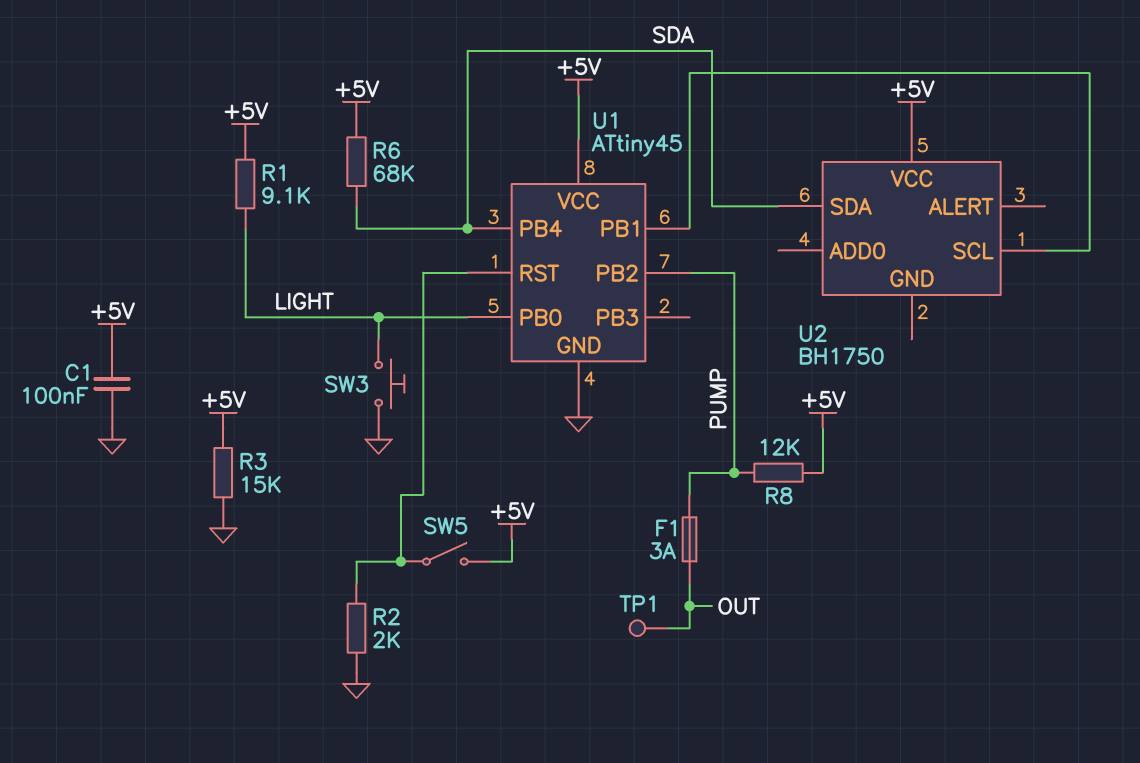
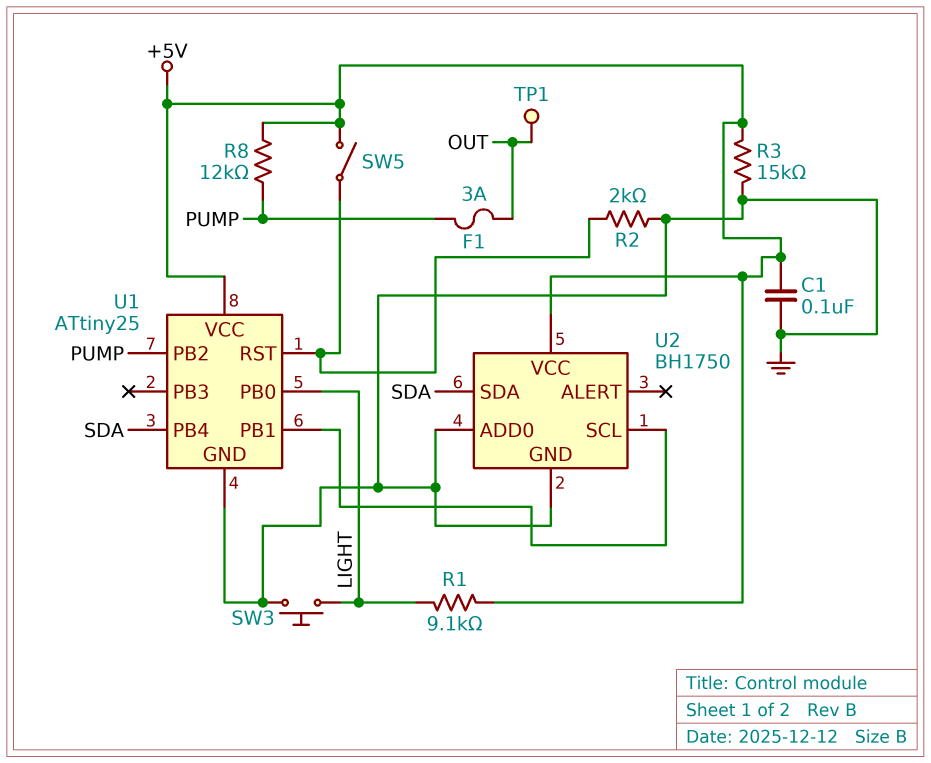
R6: 68k (+5V, SDA) -> none
U1: ATtiny45 -> ATtiny25
U2 pin ADD0: none -> GND
U2 pin GND: none -> GND

